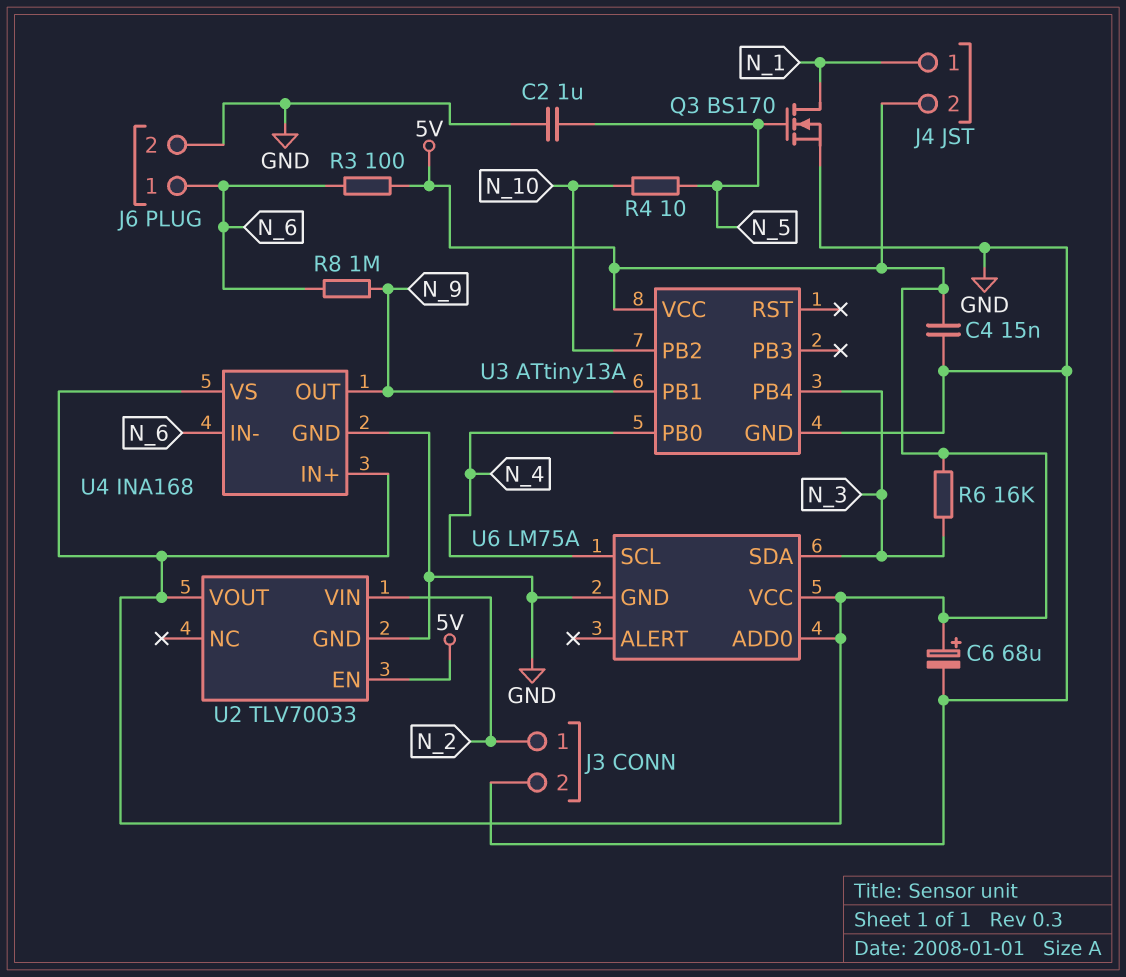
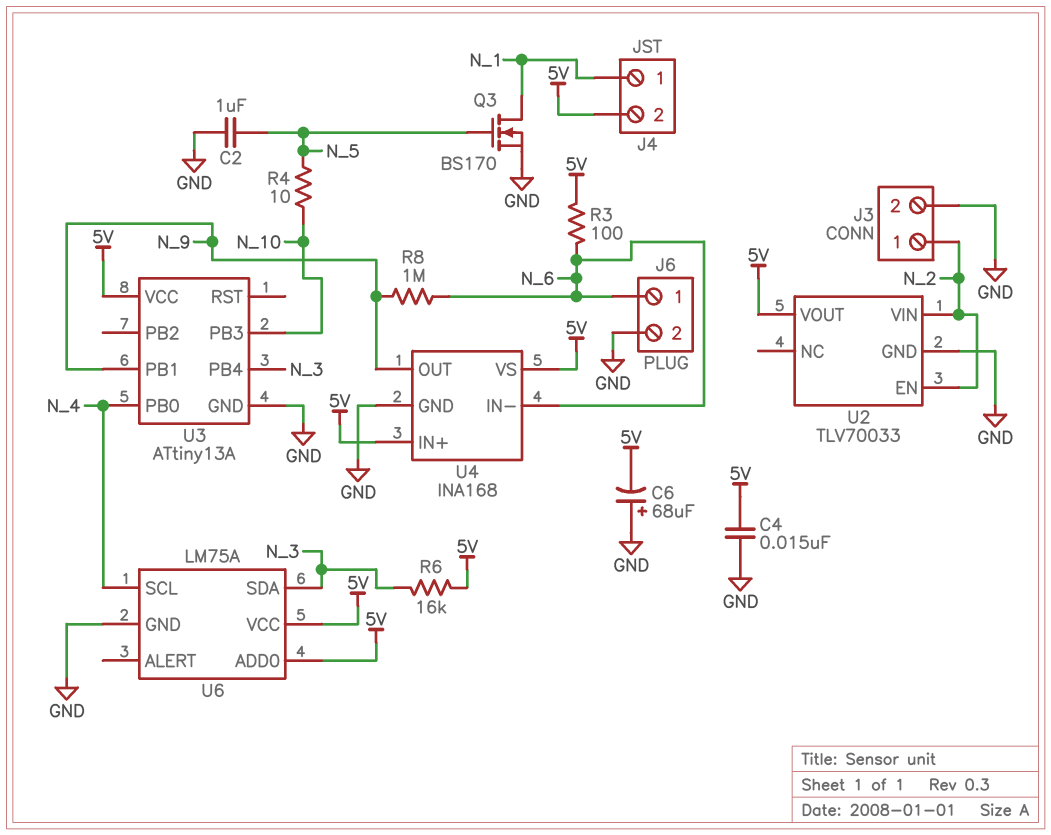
C6: 68uF (plus 5V, minus GND) -> 68uF (plus GND, minus 5V)
U2 pin EN: 5V -> N_2
U3 pin PB2: N_10 -> none
U3 pin PB3: none -> N_10

